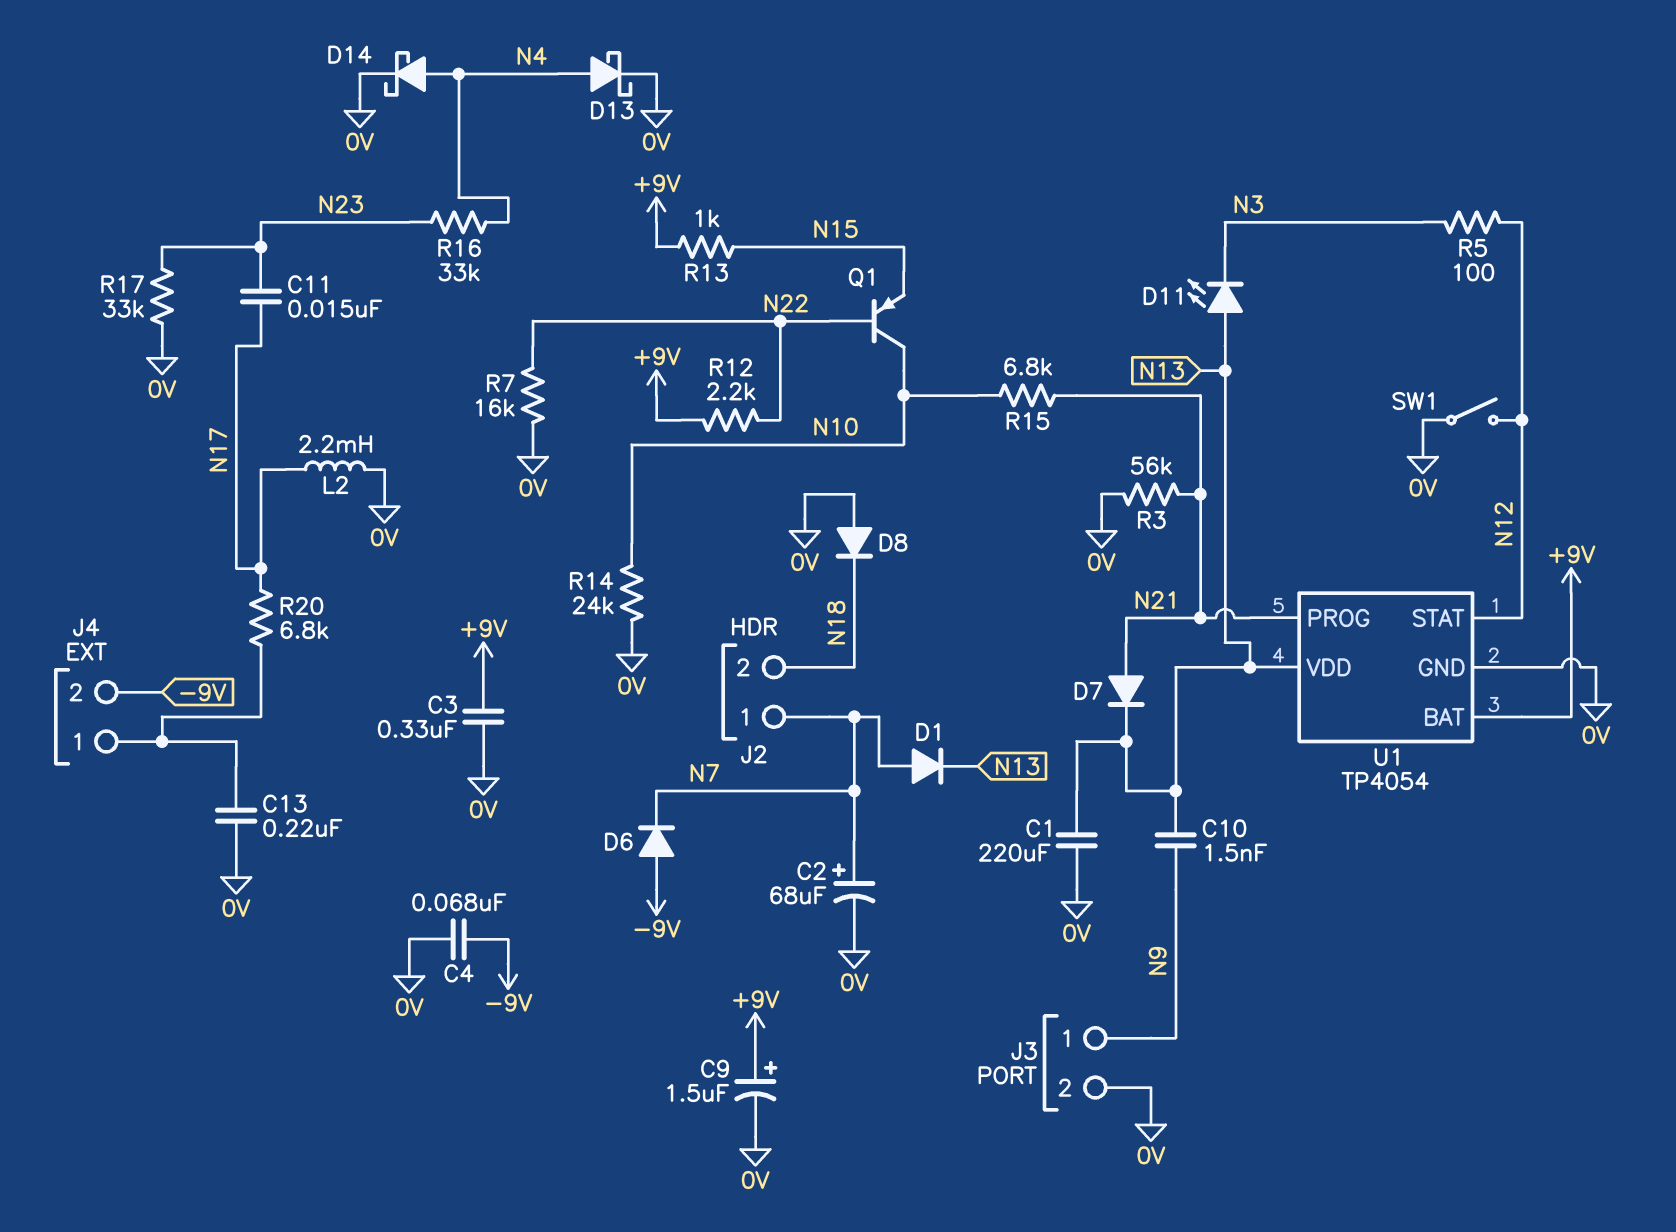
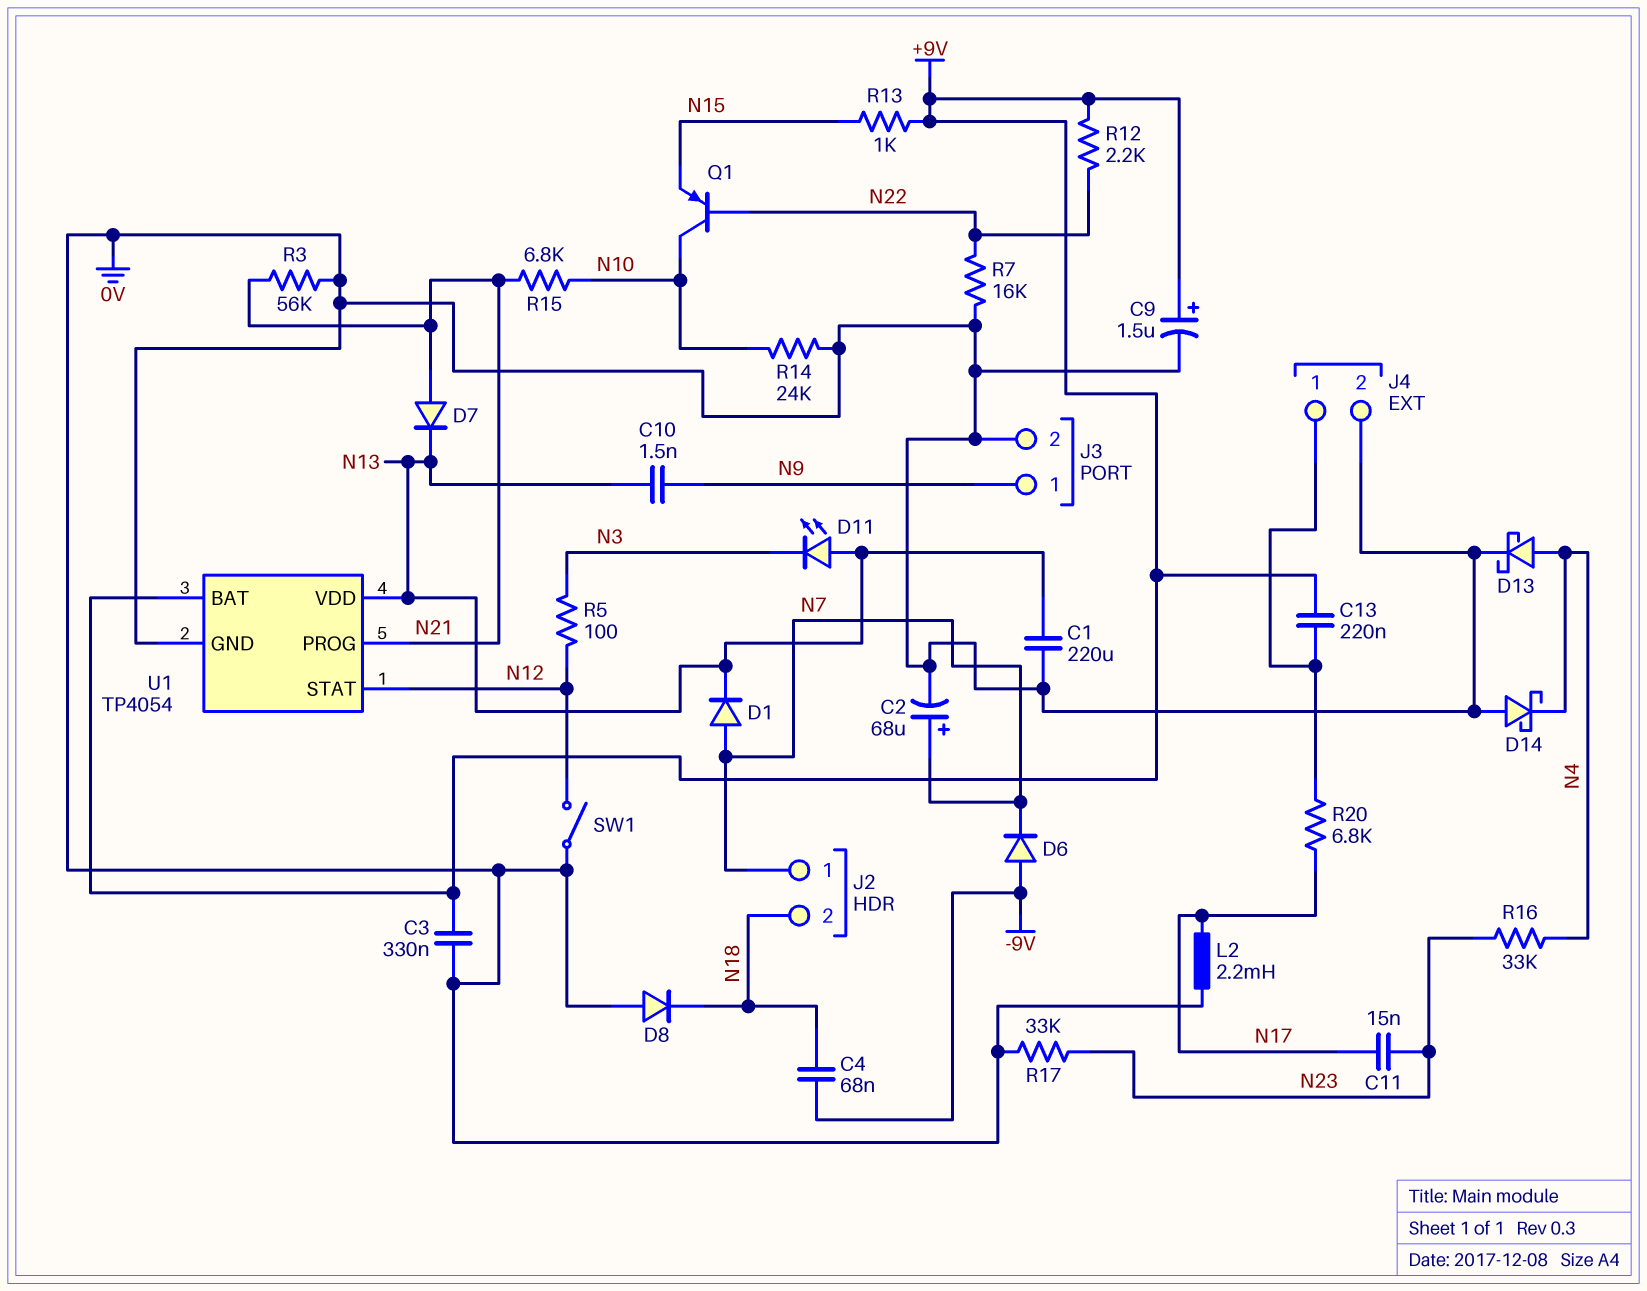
C4: 68nF (-9V, 0V) -> 68nF (-9V, N18)
C13: 220nF (0V, J4/1) -> 220nF (+9V, J4/1)
D14: schottky (A N4, K 0V) -> schottky (A 0V, K N4)
J4 pin 2: -9V -> 0V

